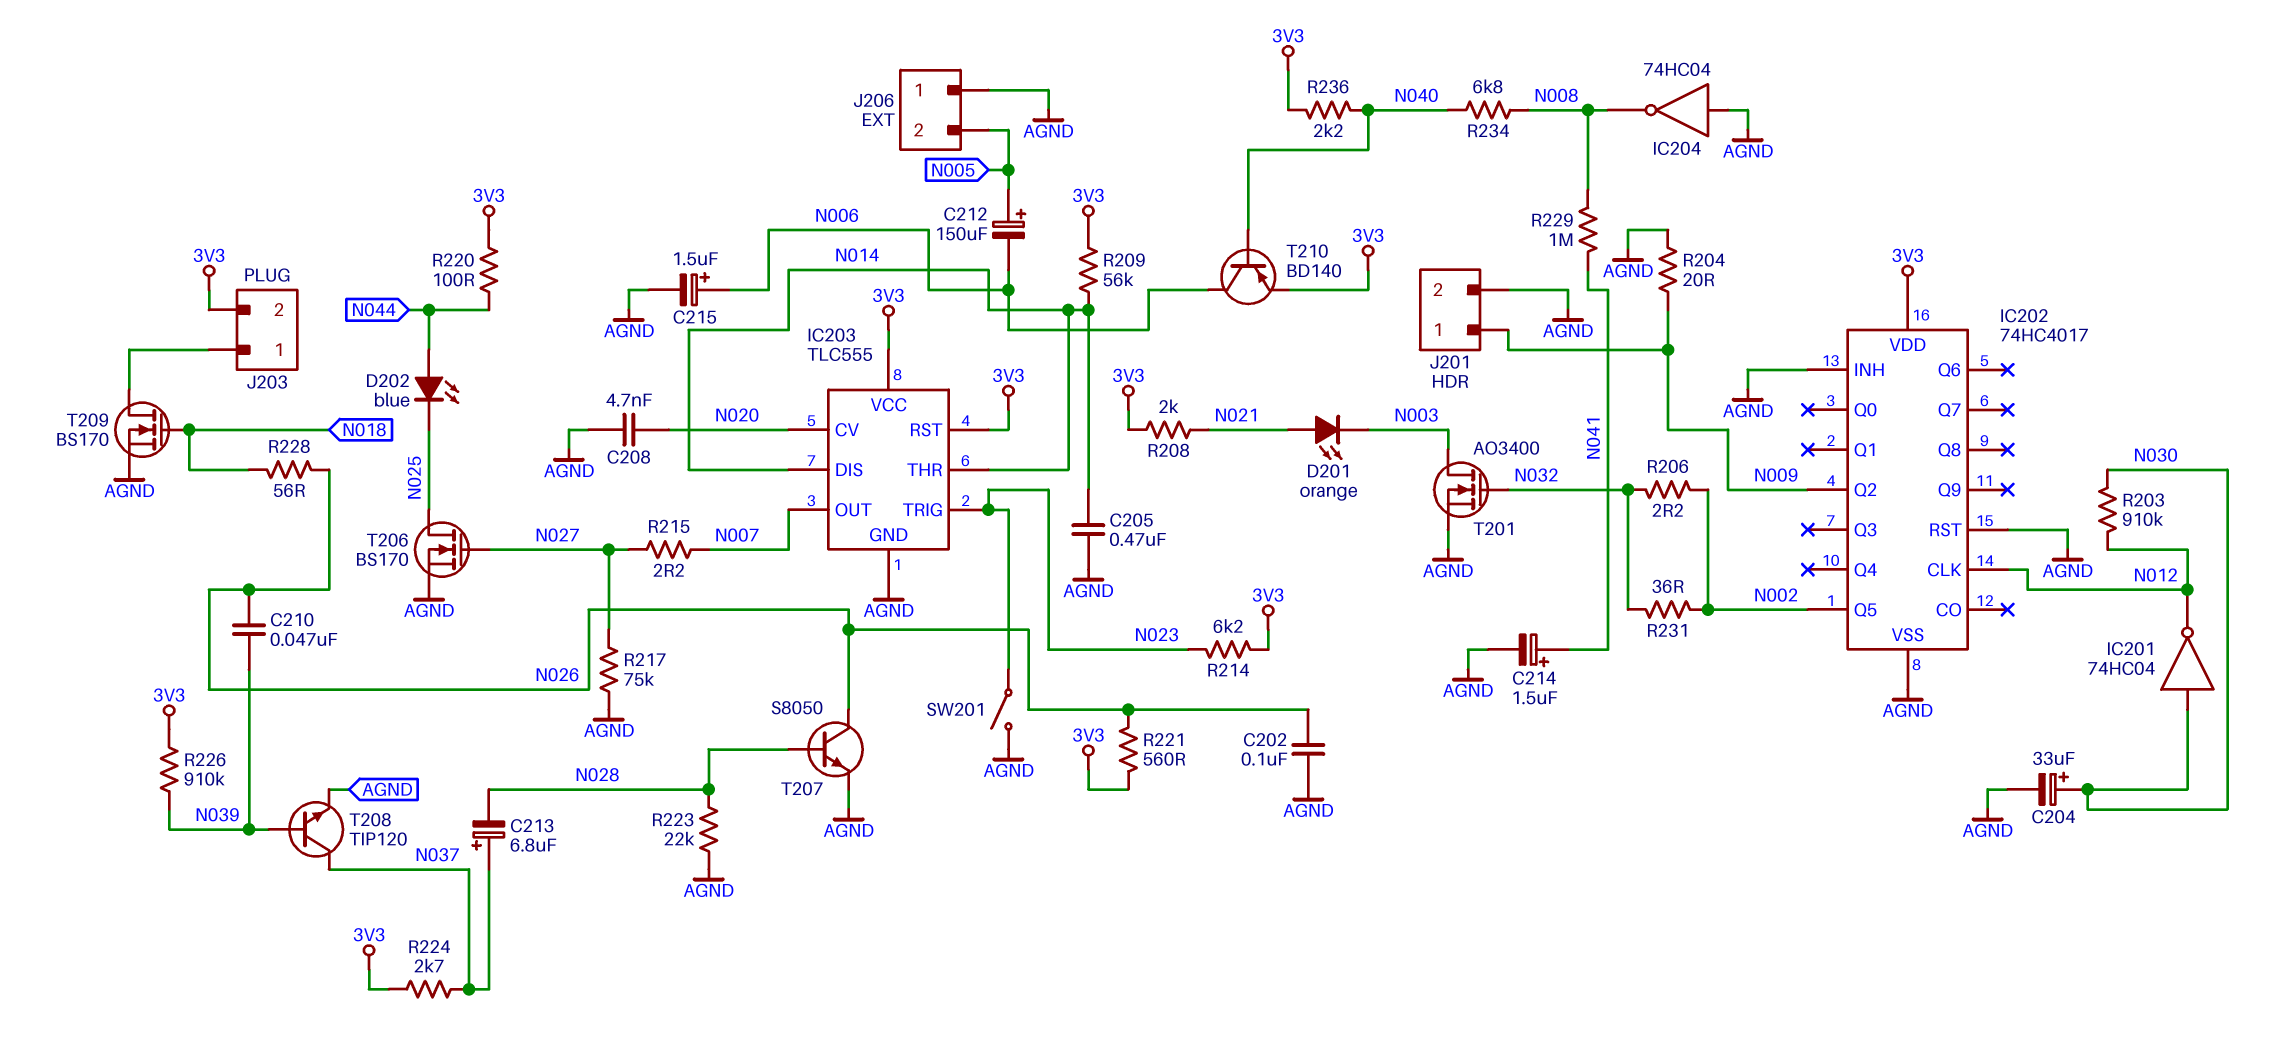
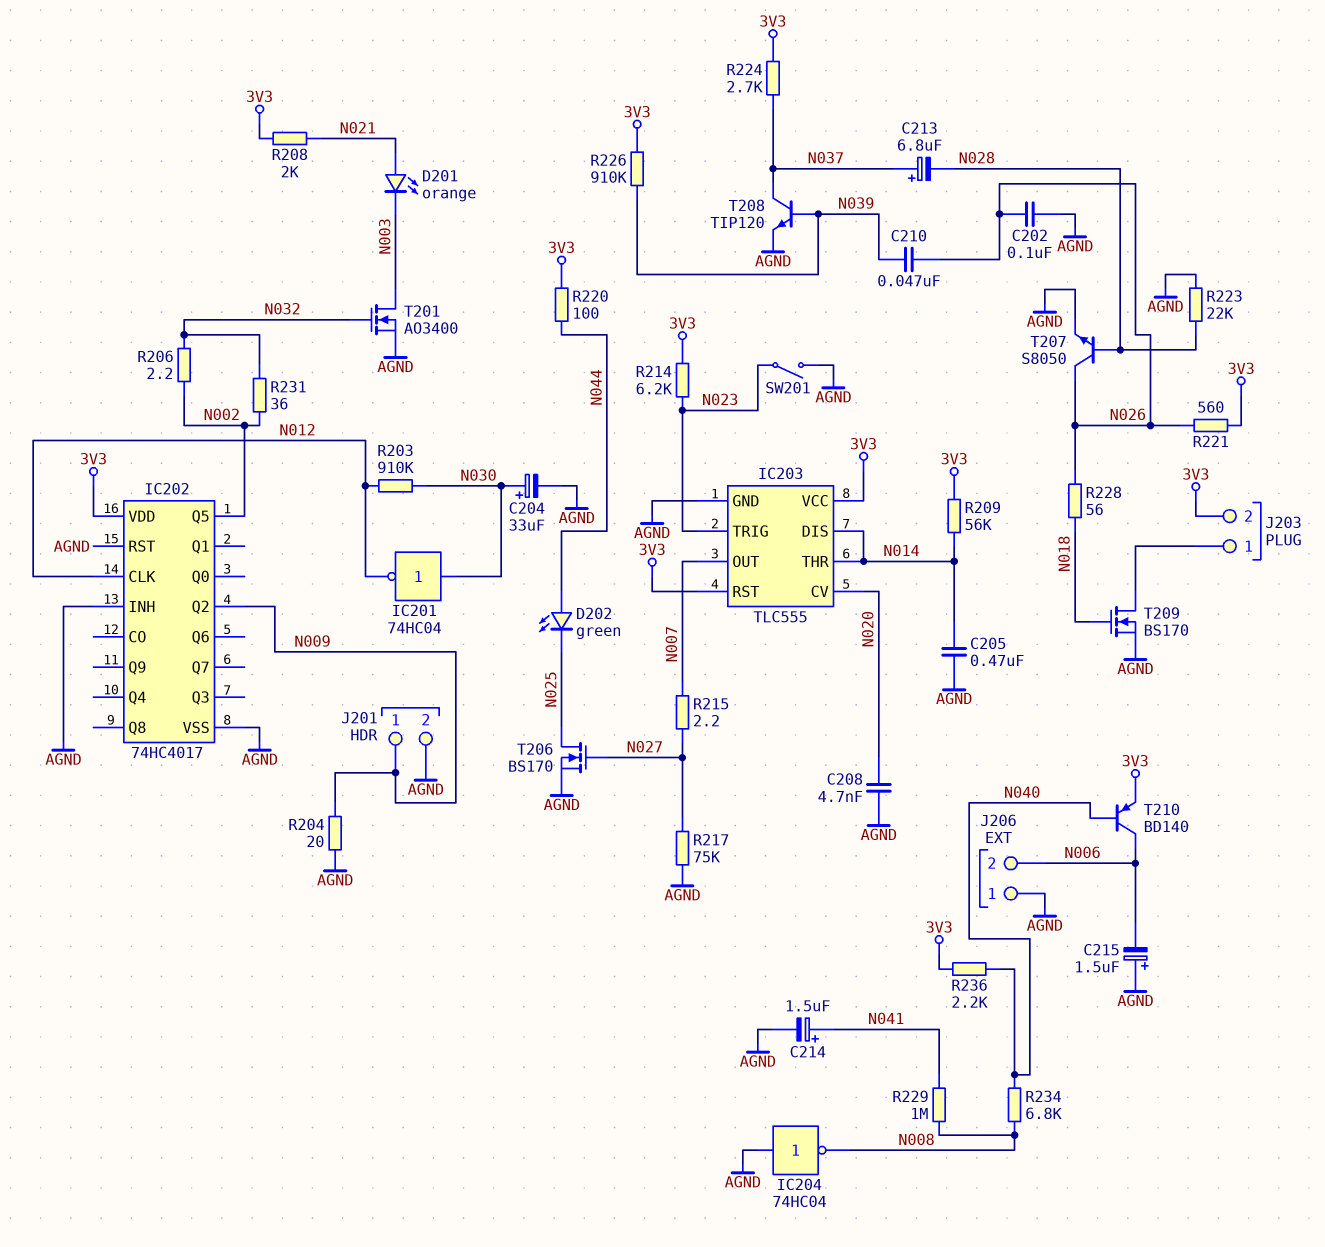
C212: 150uF (plus N005, minus N006) -> none
C215: 1.5uF (plus N006, minus AGND) -> 1.5uF (plus AGND, minus N006)
D202: LED blue (A N044, K N025) -> LED green (A N044, K N025)
J206 pin 2: N005 -> N006

